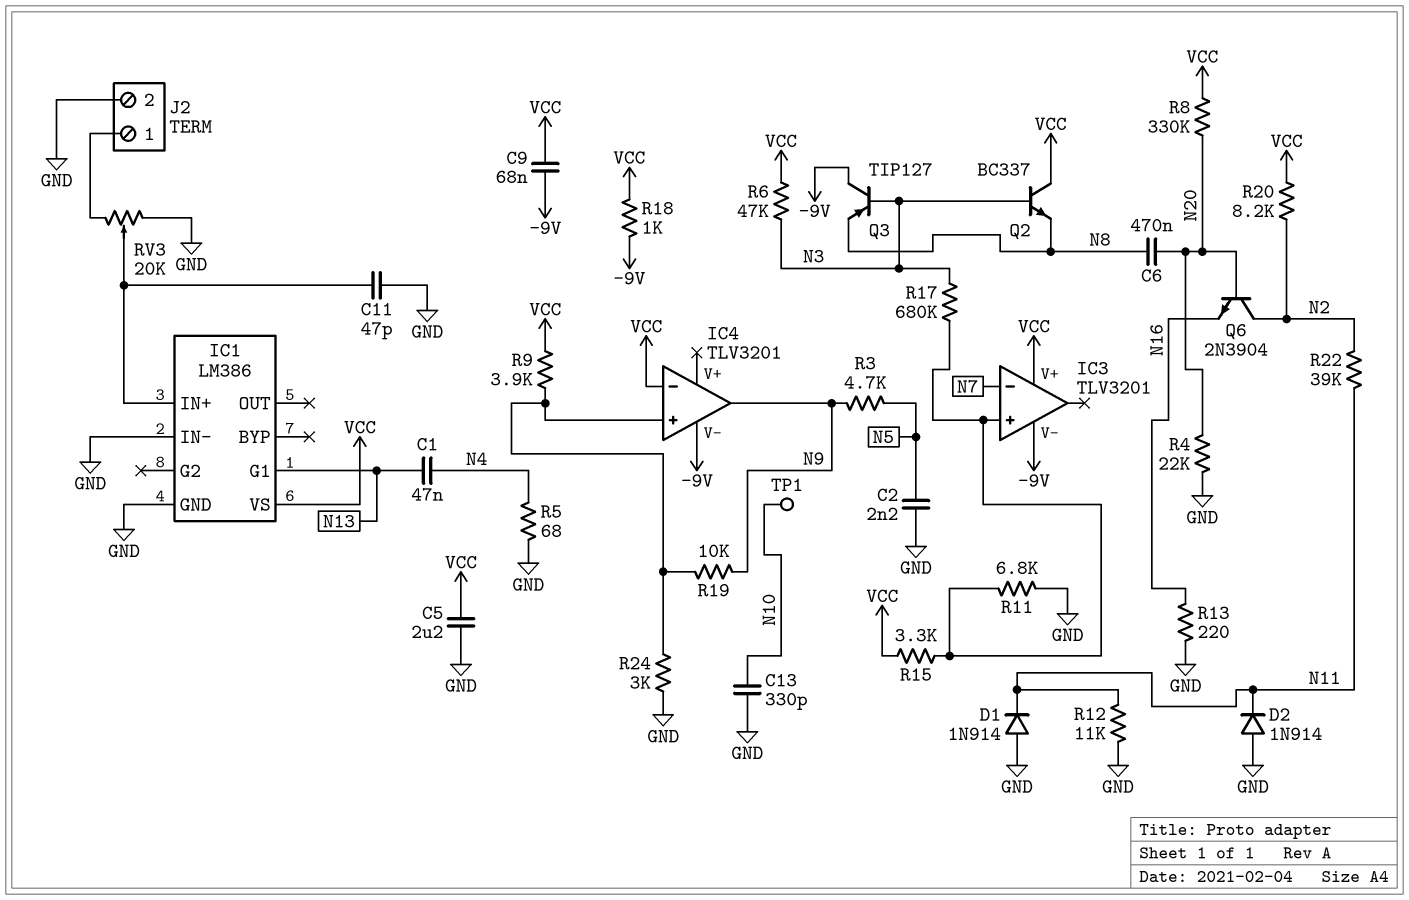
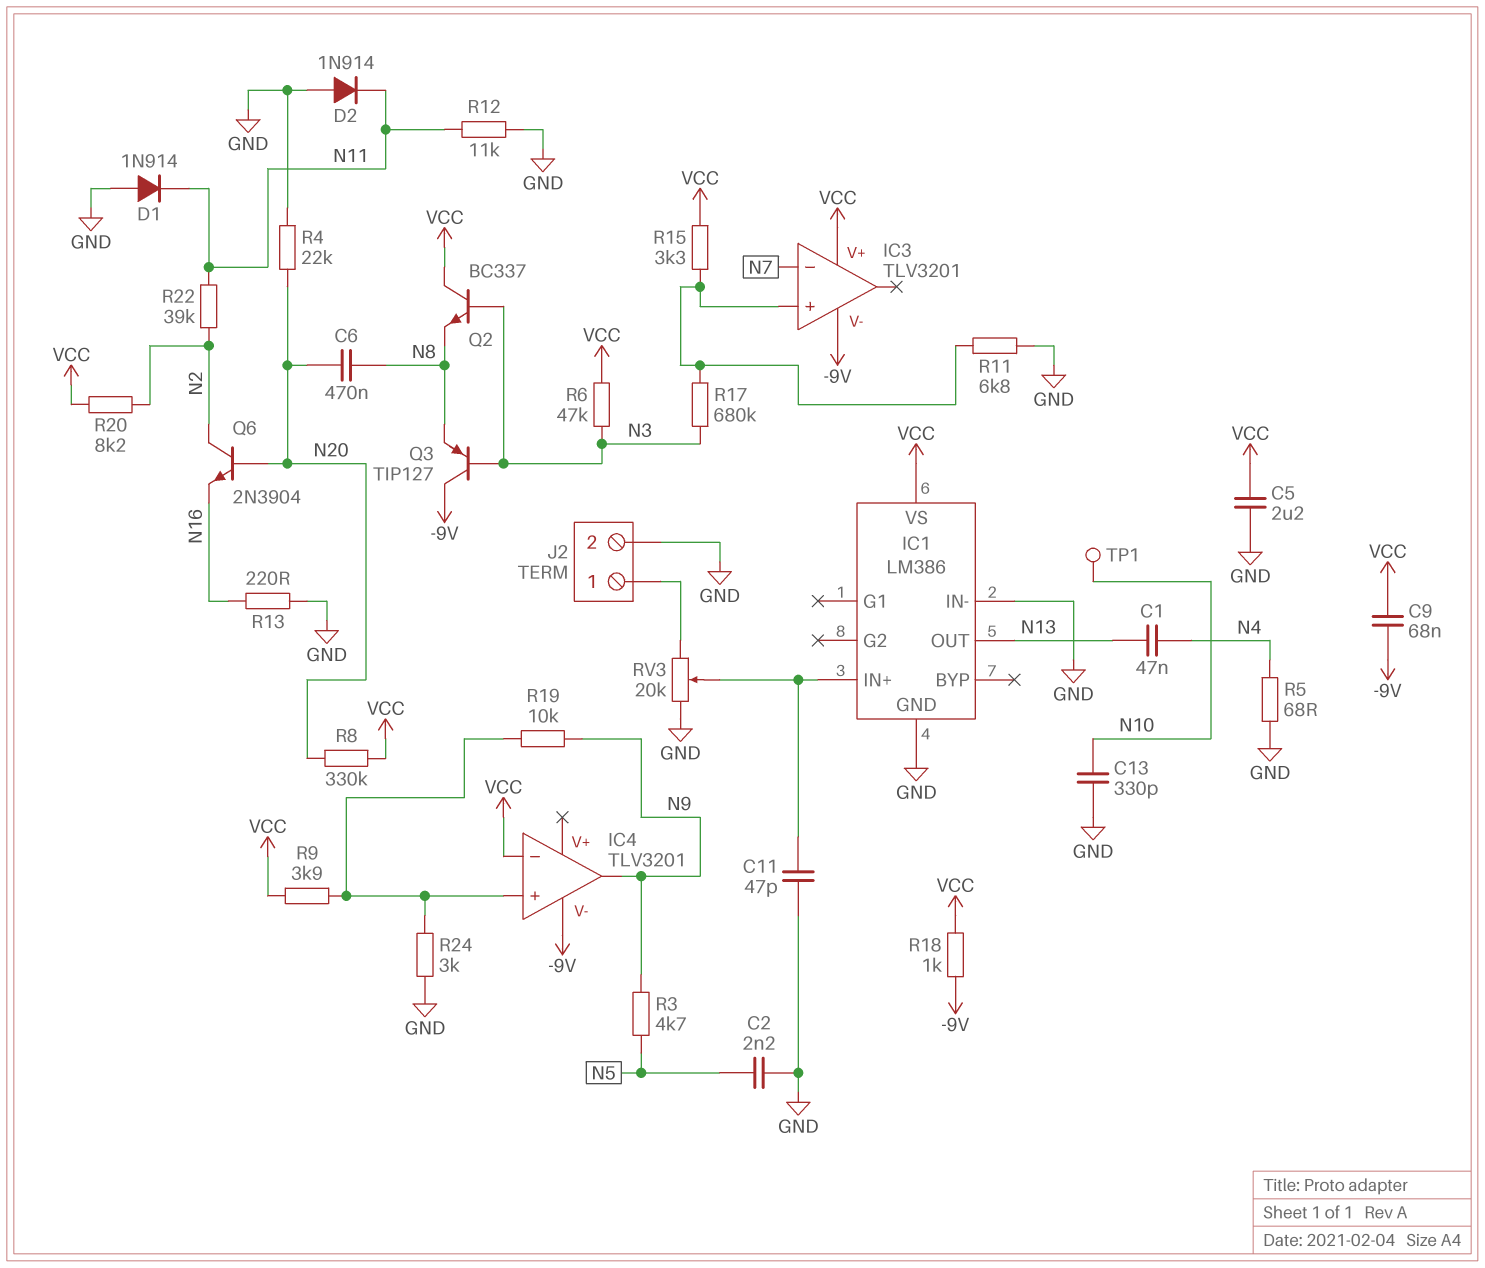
IC1 pin G1: N13 -> none
IC1 pin OUT: none -> N13

